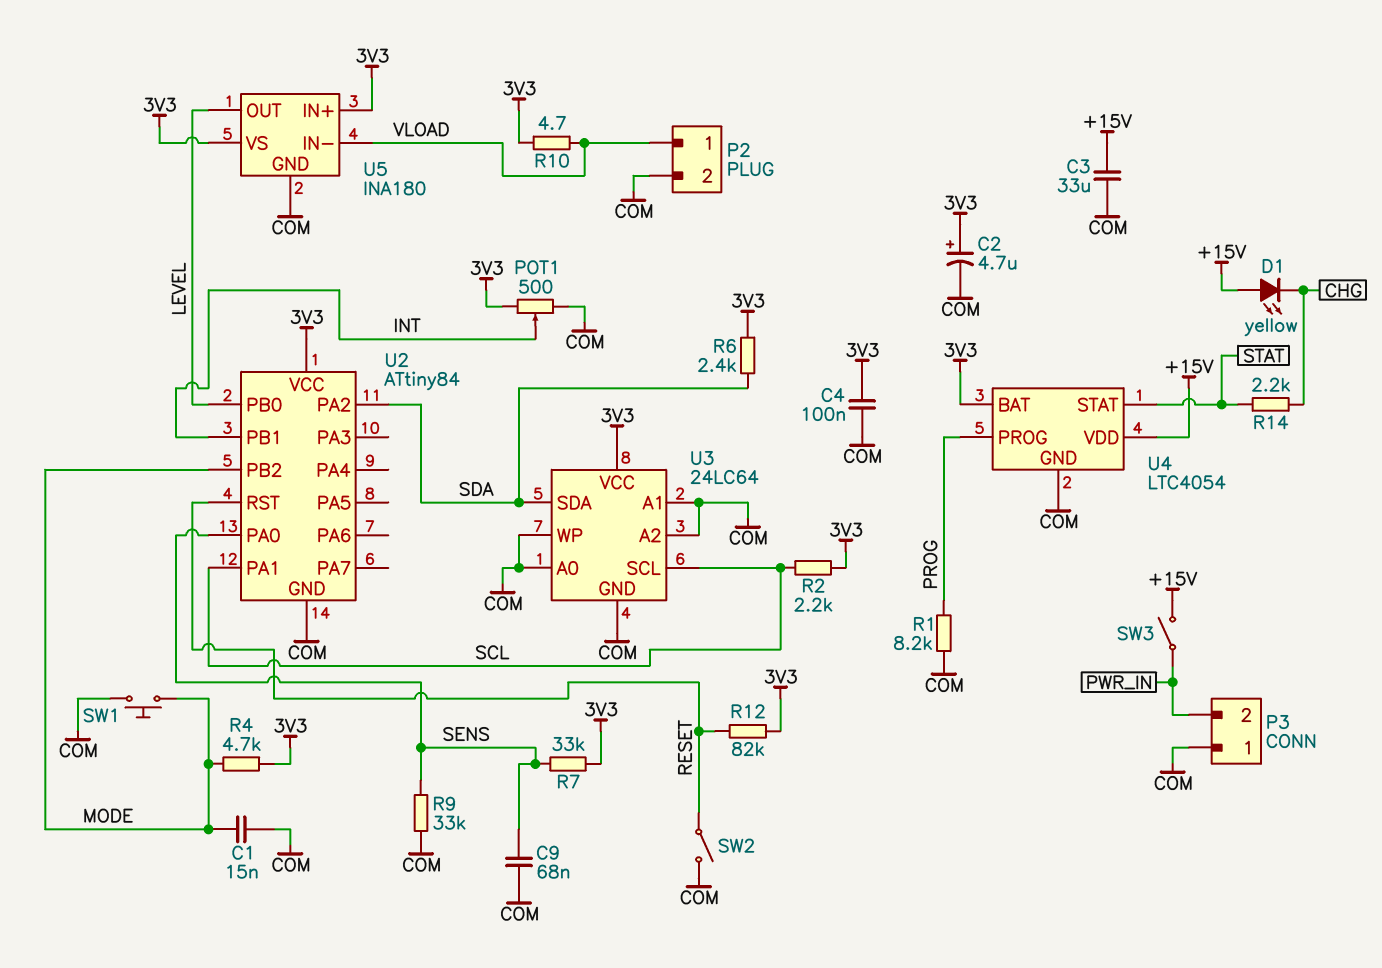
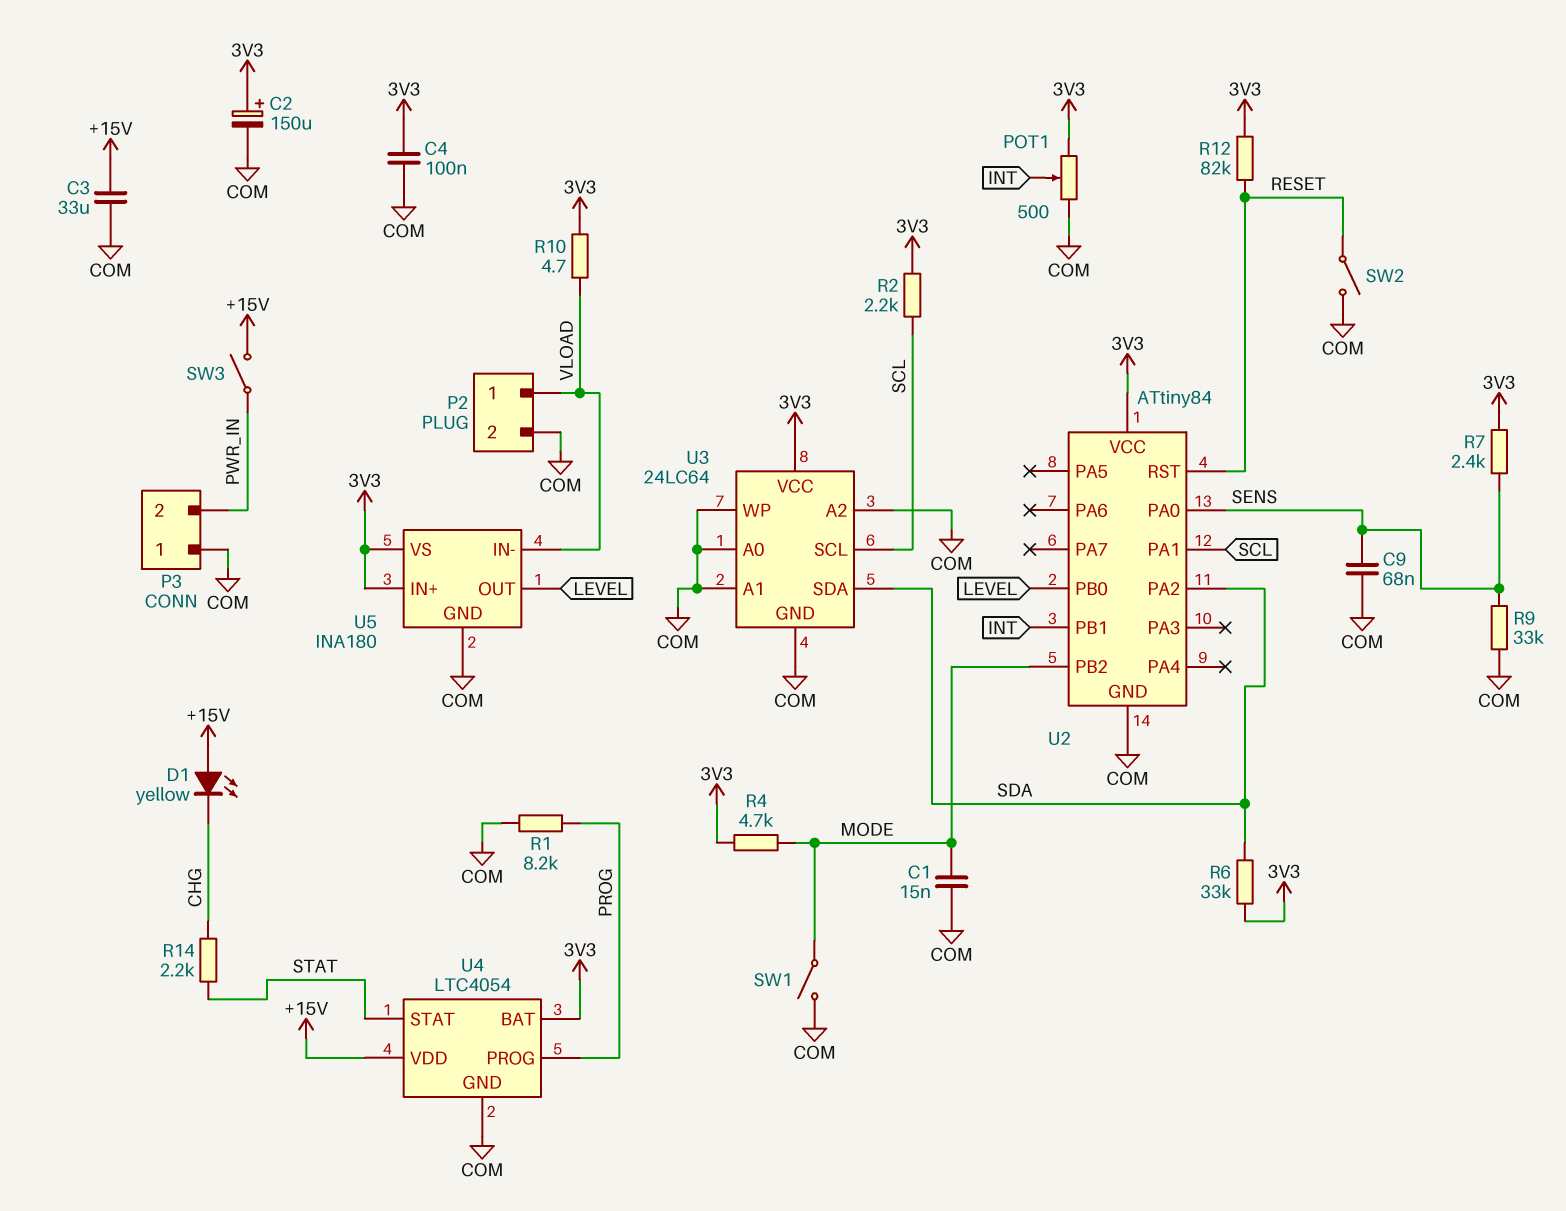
C2: 4.7uF (plus 3V3, minus COM) -> 150uF (plus 3V3, minus COM)
R6: 2.4k (3V3, SDA) -> 33k (3V3, SDA)
R7: 33k (3V3, SENS) -> 2.4k (3V3, SENS)
SW1: button (COM, MODE) -> switch (COM, MODE)

